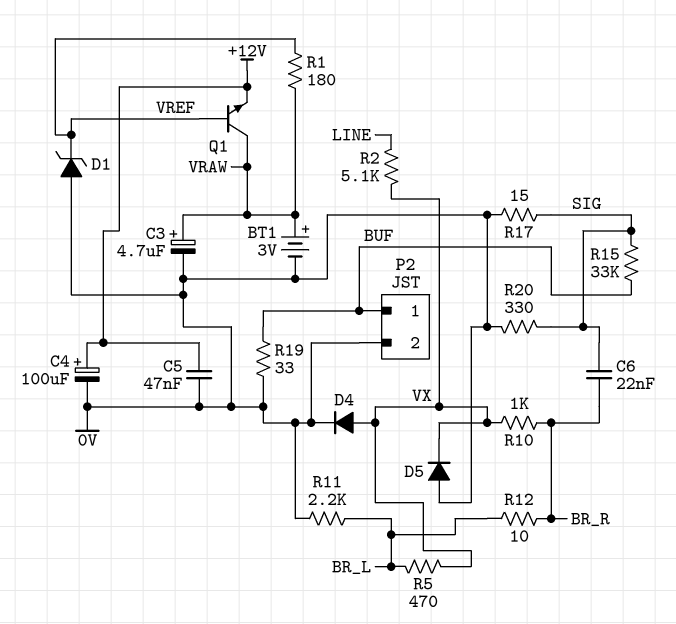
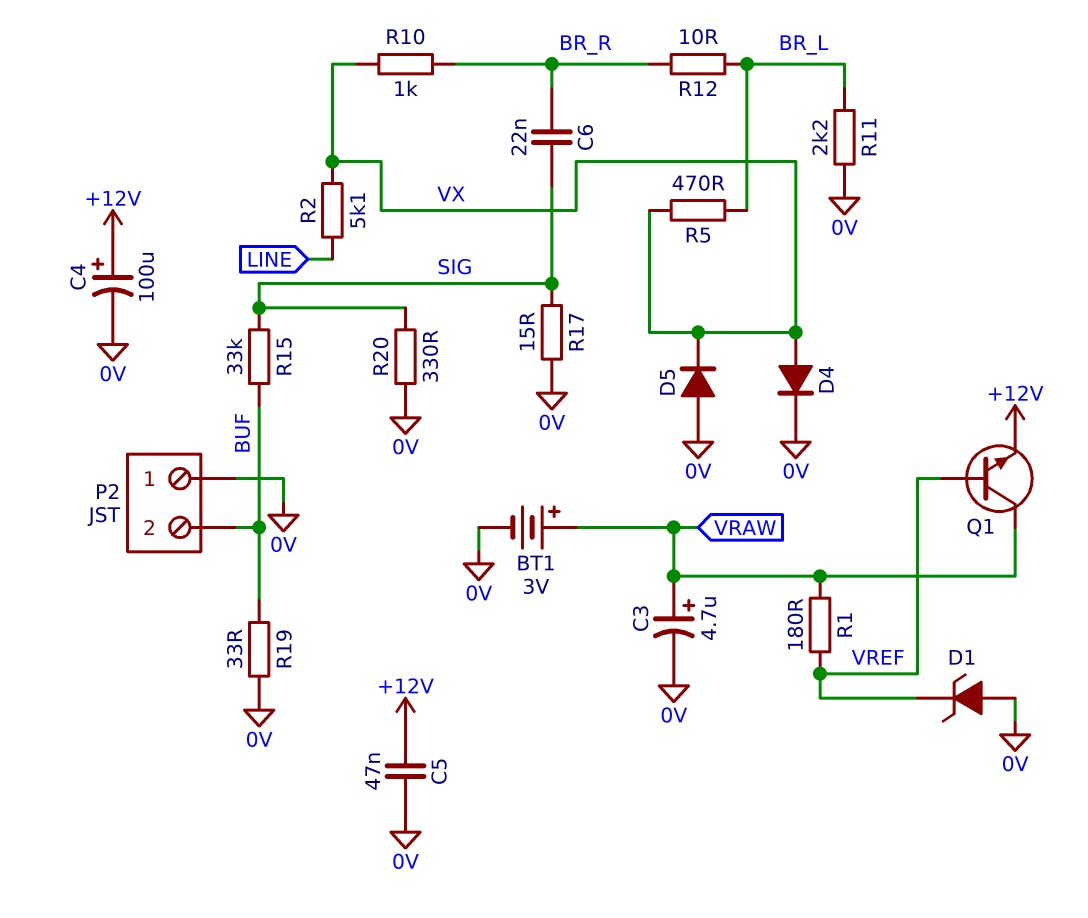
P2 pin 1: BUF -> 0V
P2 pin 2: 0V -> BUF

